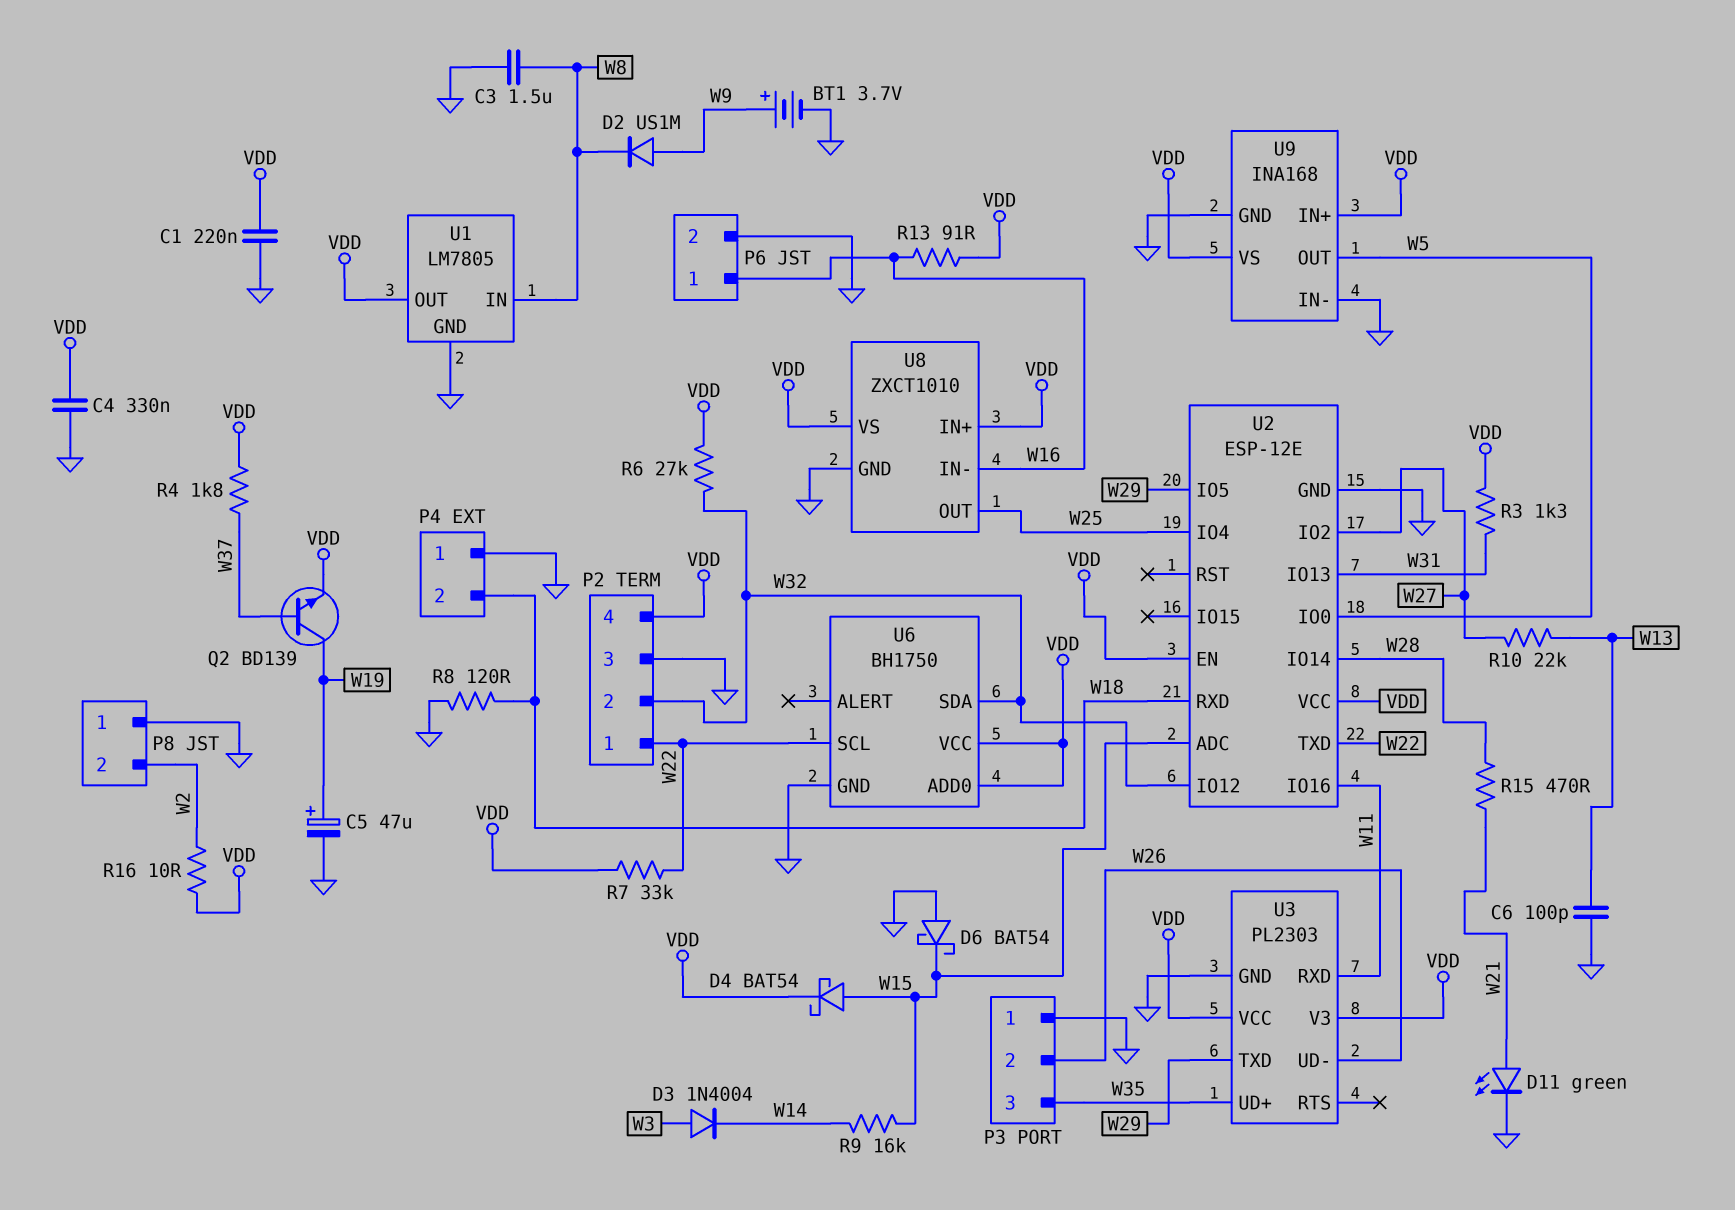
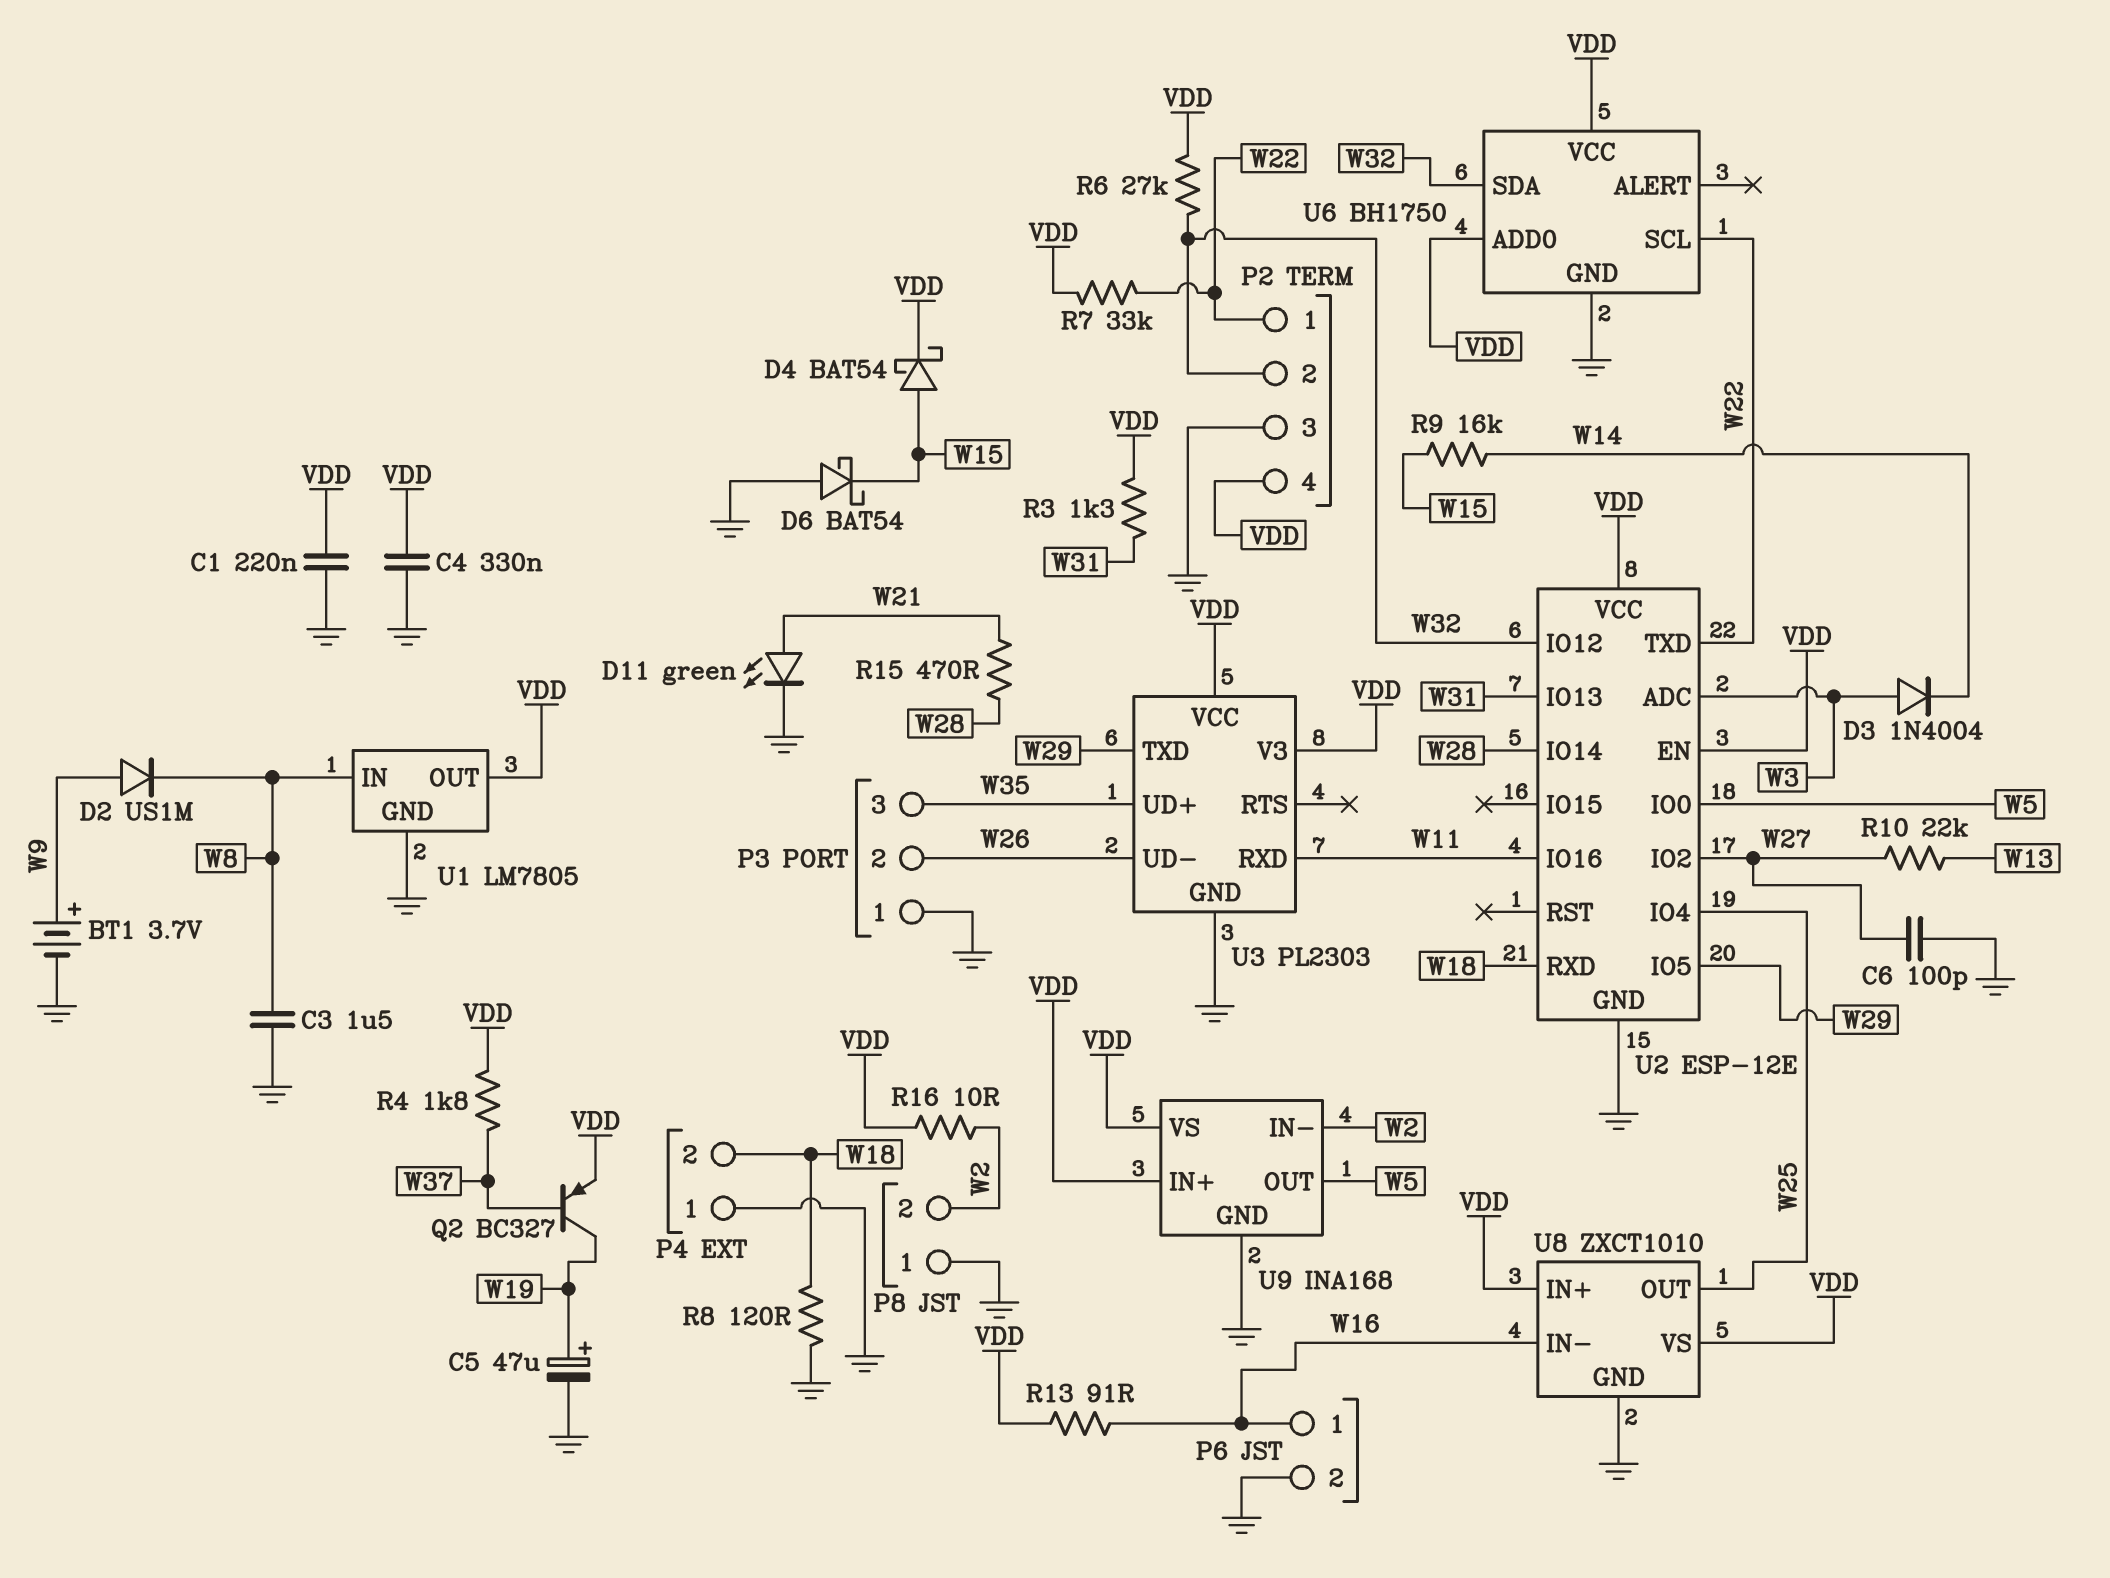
C6: 100pF (GND, W13) -> 100pF (GND, W27)
Q2: NPN BD139 (B W37, C W19, E VDD) -> PNP BC327 (B W37, C W19, E VDD)
U2 pin ADC: W15 -> W3
U9 pin IN-: GND -> W2

